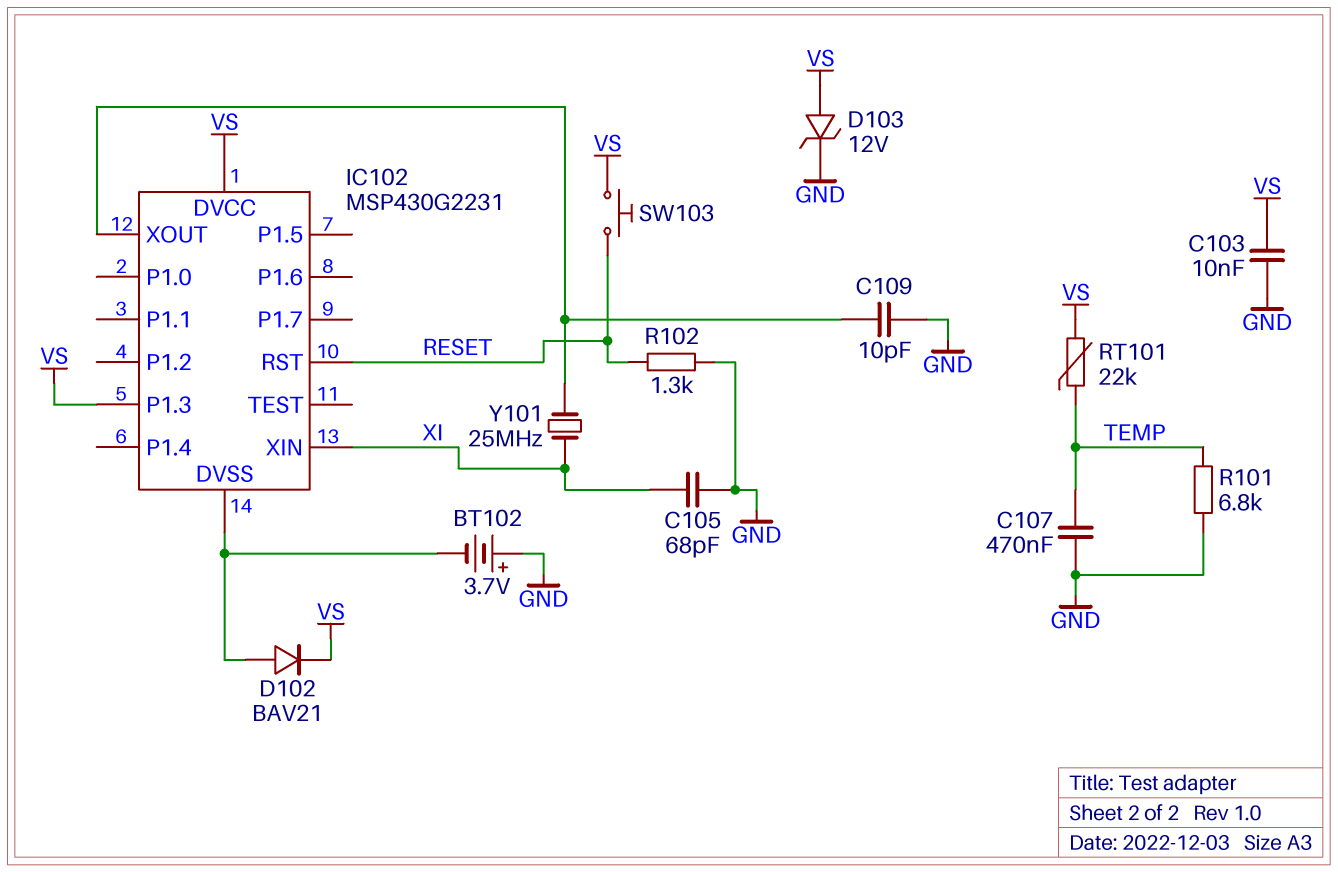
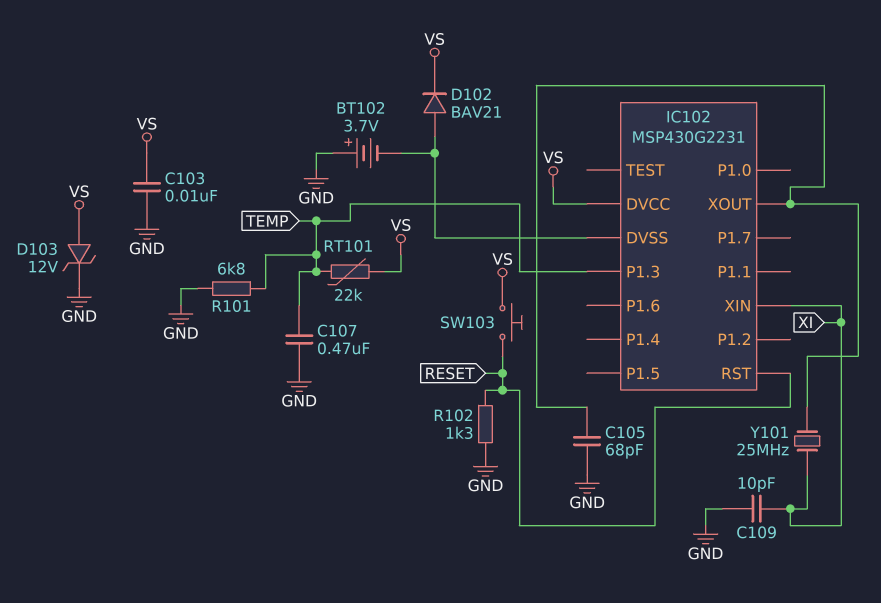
C105: 68pF (GND, XI) -> 68pF (GND, IC102/XOUT)
C109: 10pF (GND, IC102/XOUT) -> 10pF (GND, XI)
IC102 pin P1.3: VS -> TEMP

